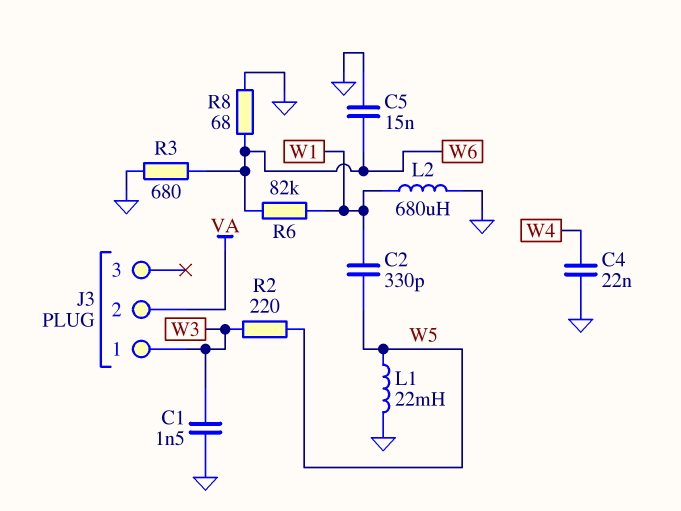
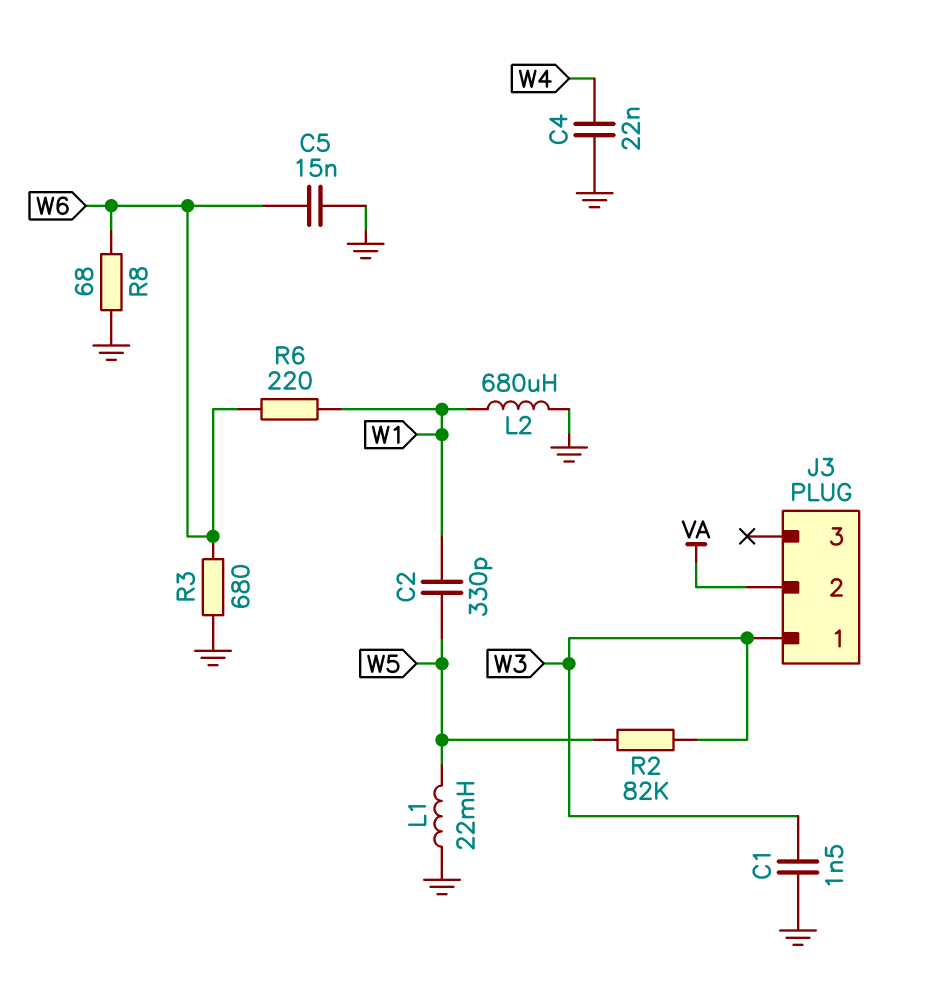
R2: 220 (W3, W5) -> 82k (W3, W5)
R6: 82k (W1, W6) -> 220 (W1, W6)

